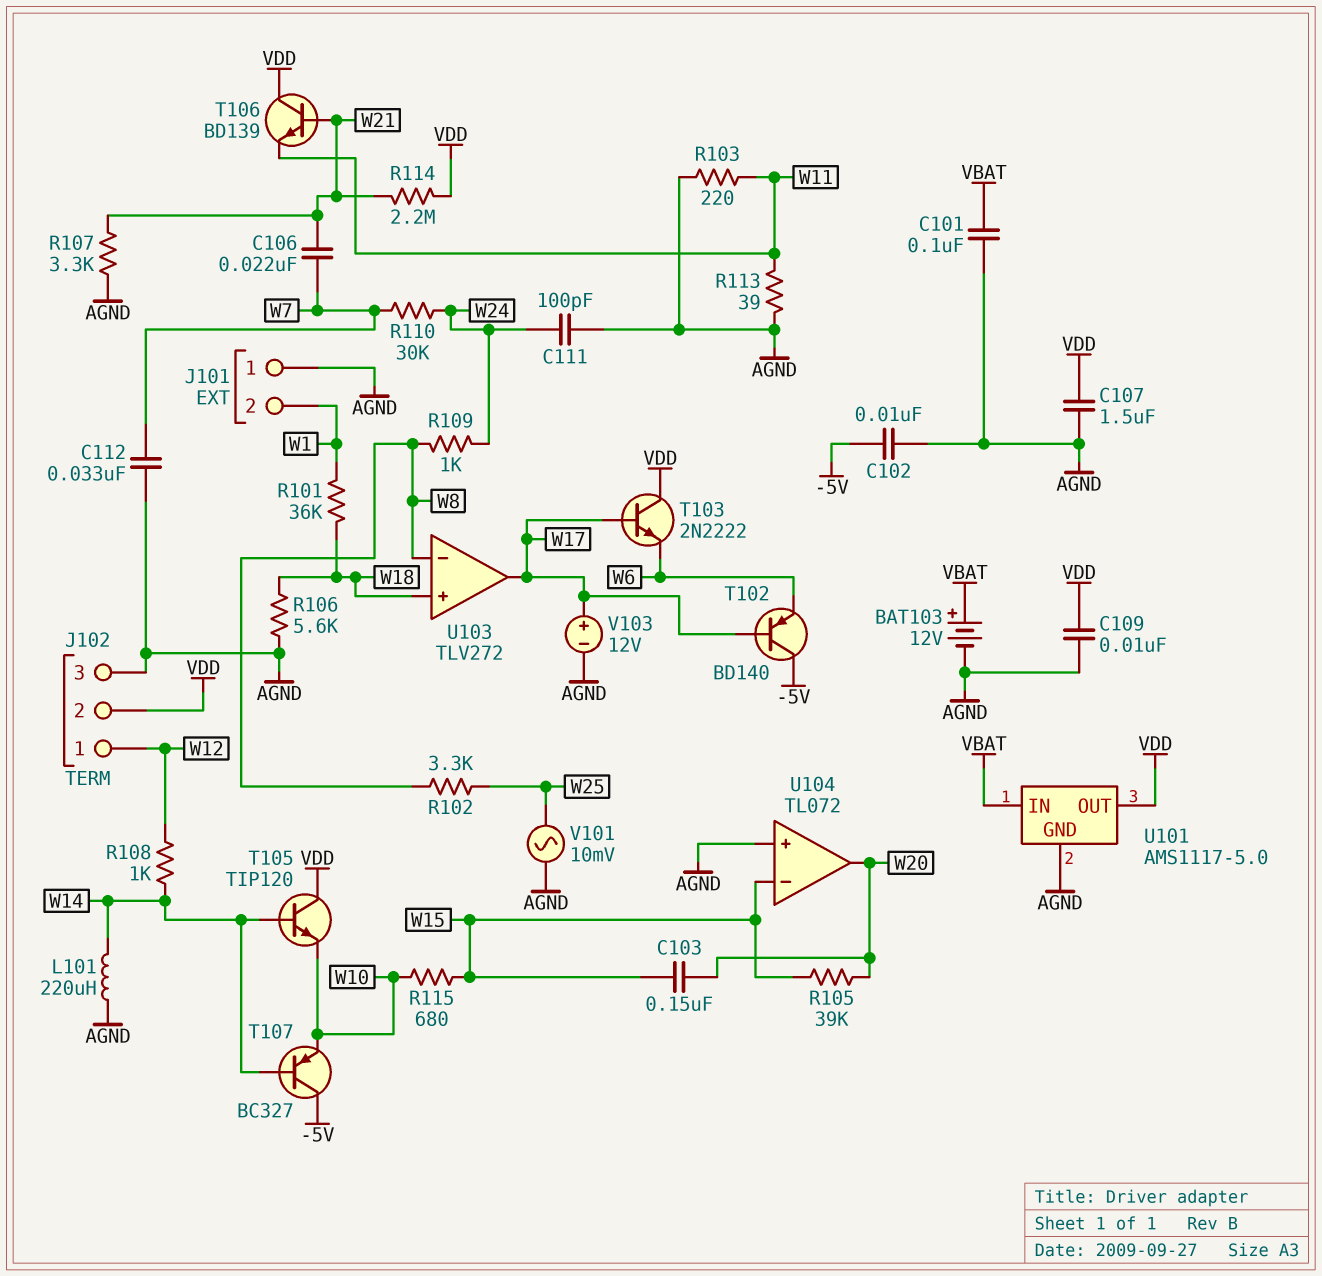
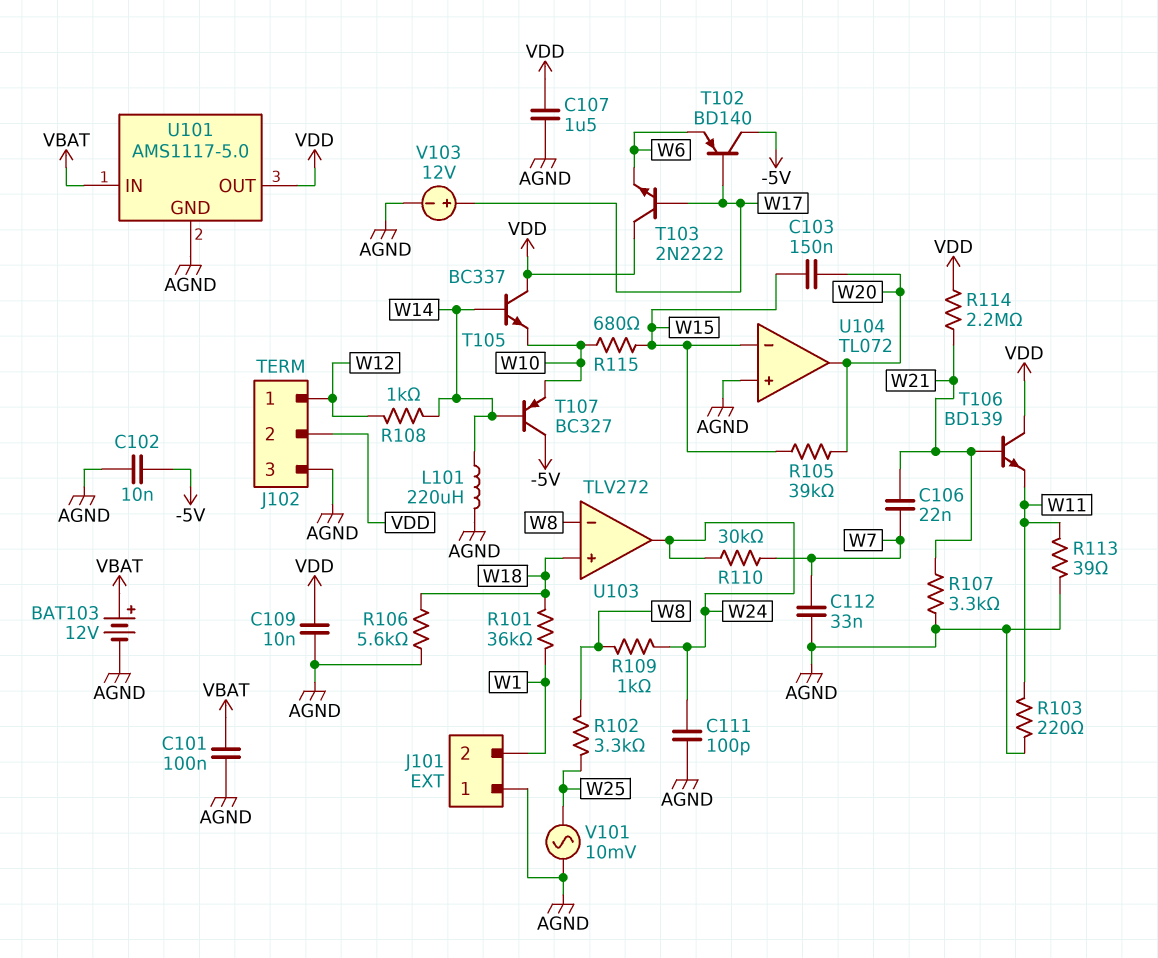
T105: NPN TIP120 (B W14, C VDD, E W10) -> NPN BC337 (B W14, C VDD, E W10)
U103 pin out: W17 -> W24

